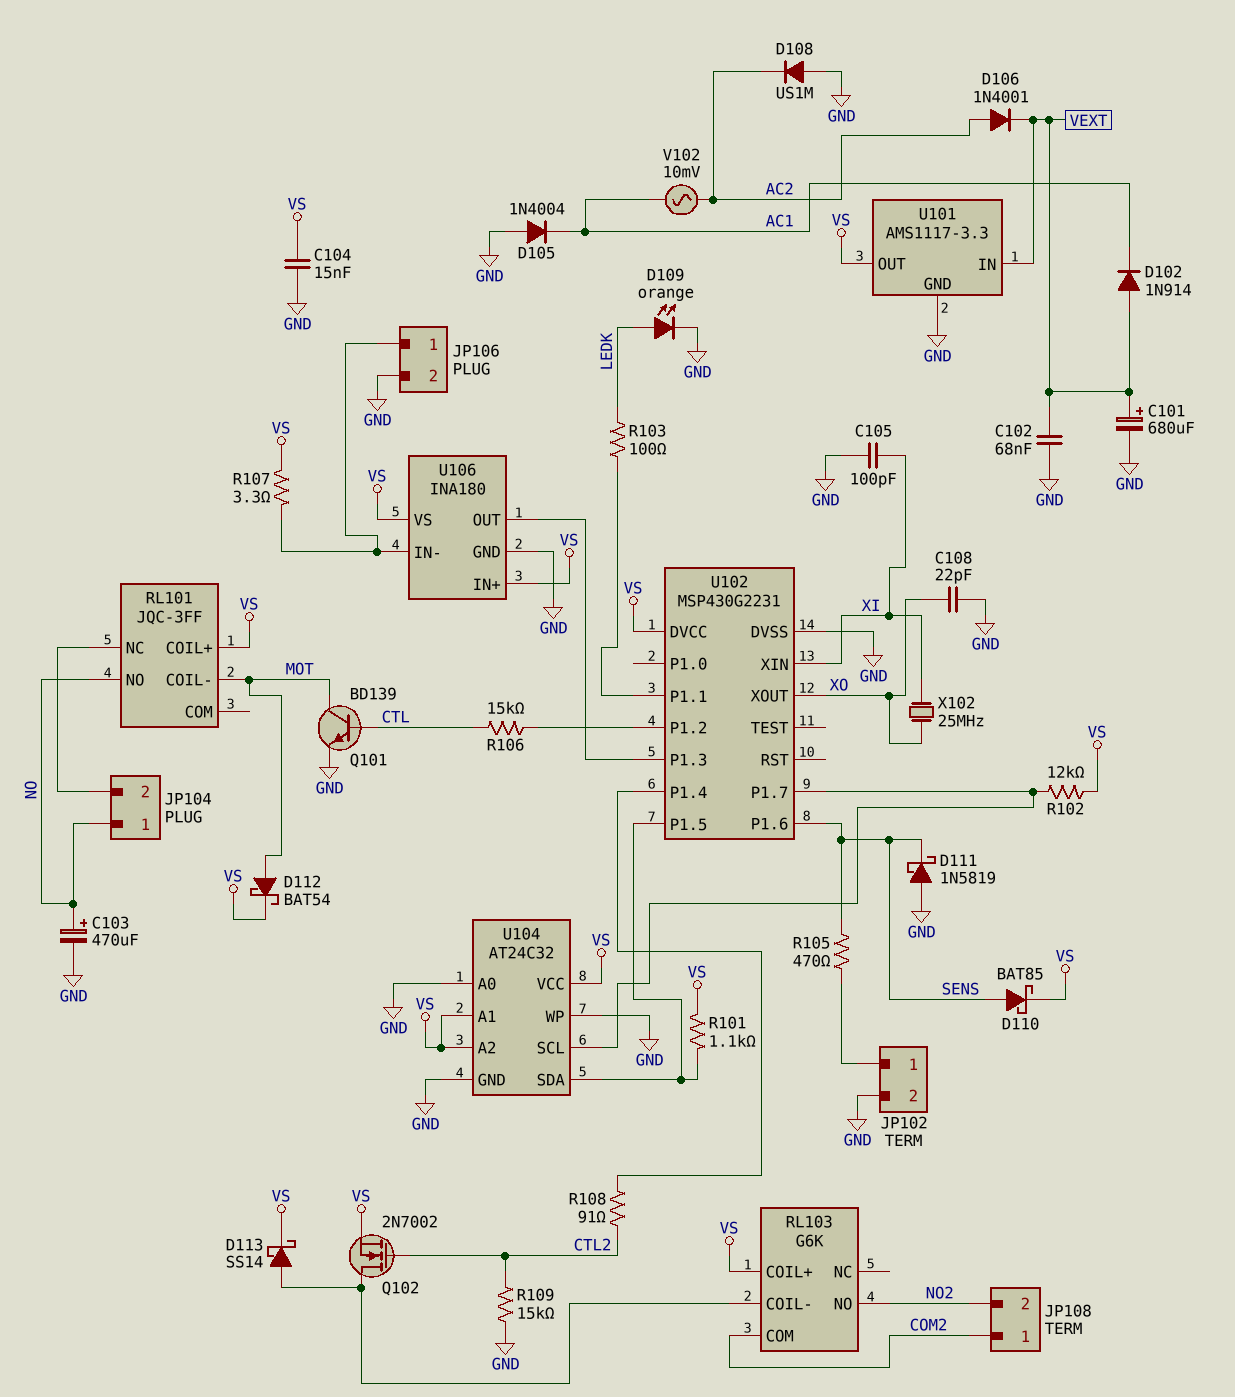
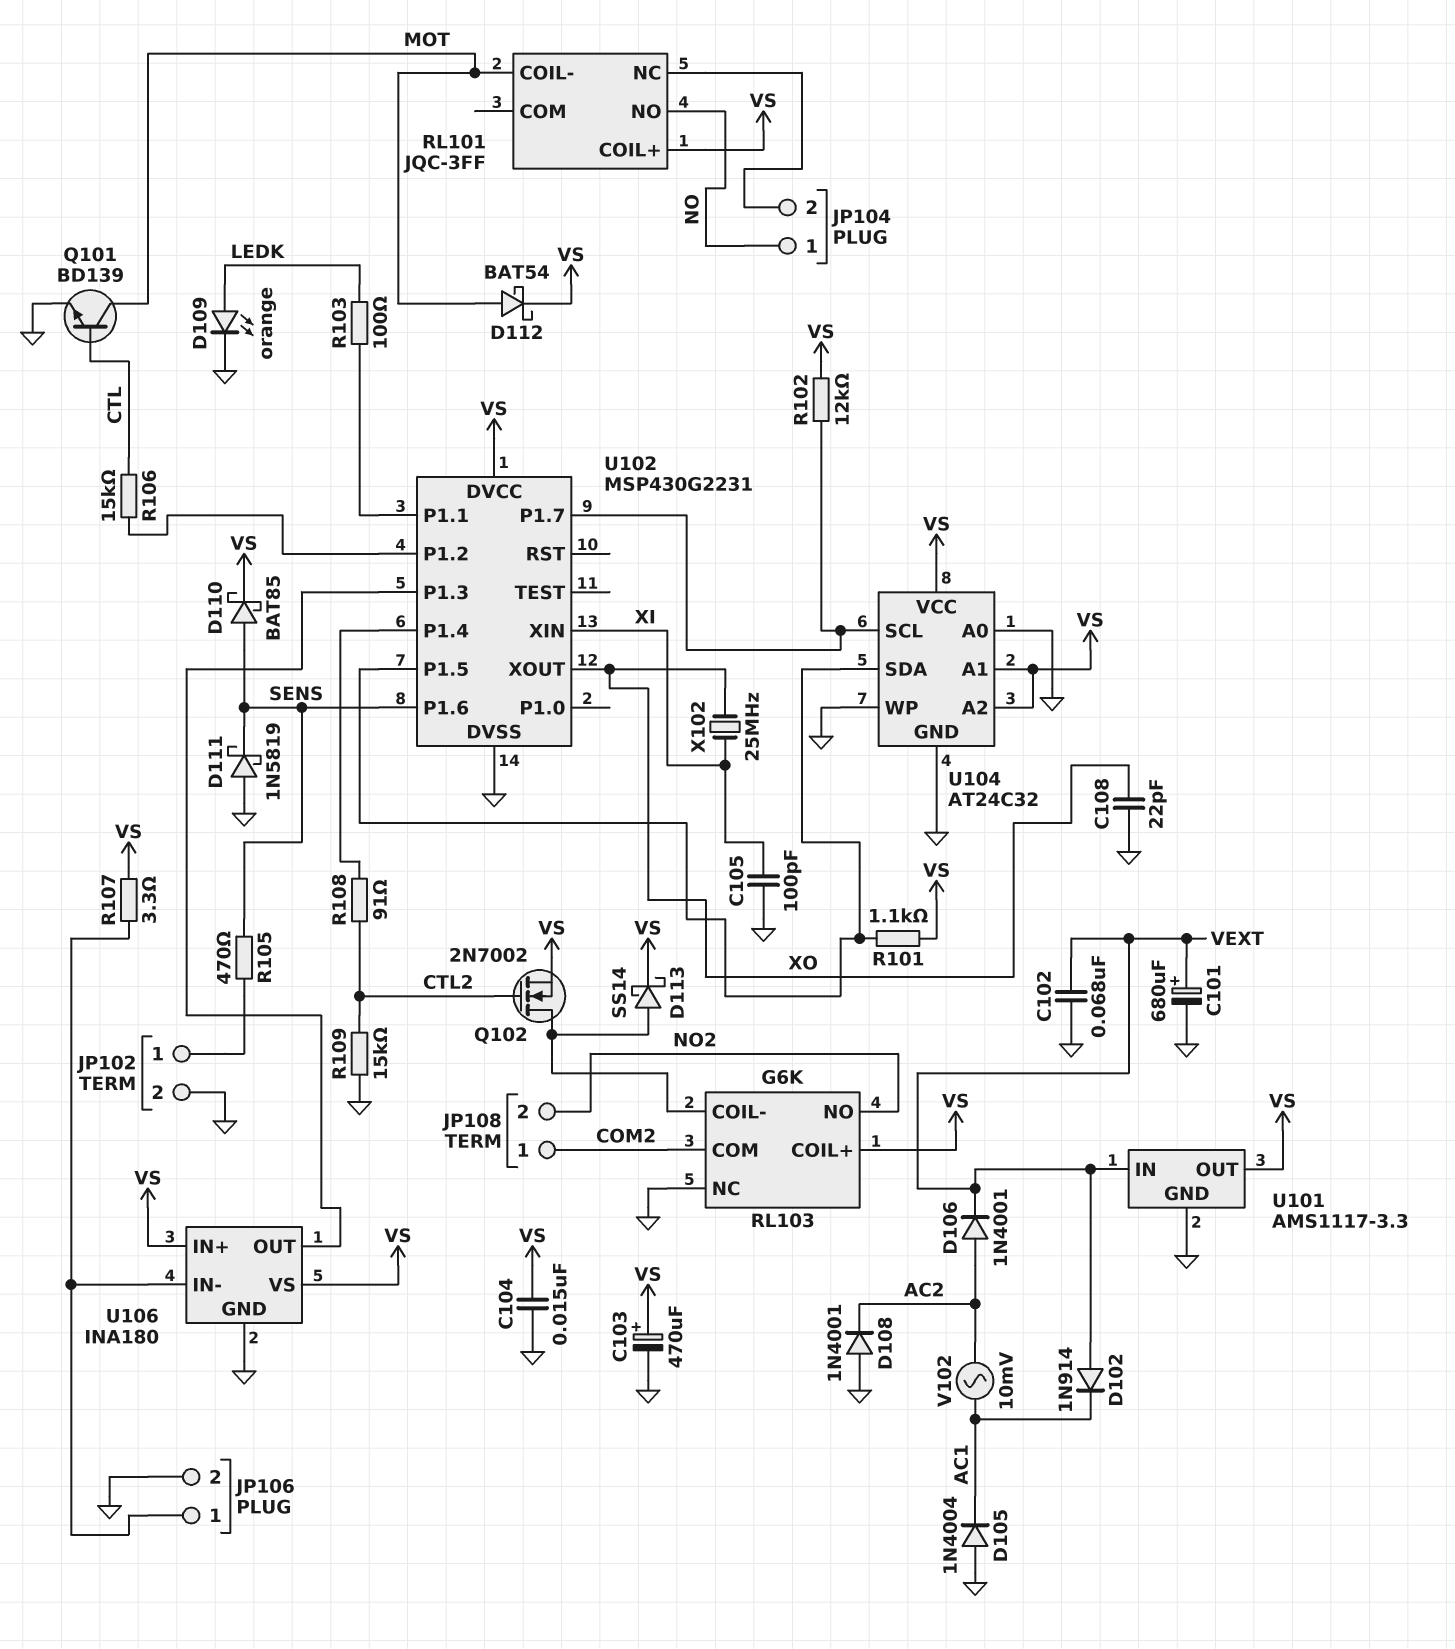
C103: 470uF (plus NO, minus GND) -> 470uF (plus VS, minus GND)
D108: diode US1M (A GND, K AC2) -> diode 1N4001 (A GND, K AC2)
RL103 pin NC: none -> GND

